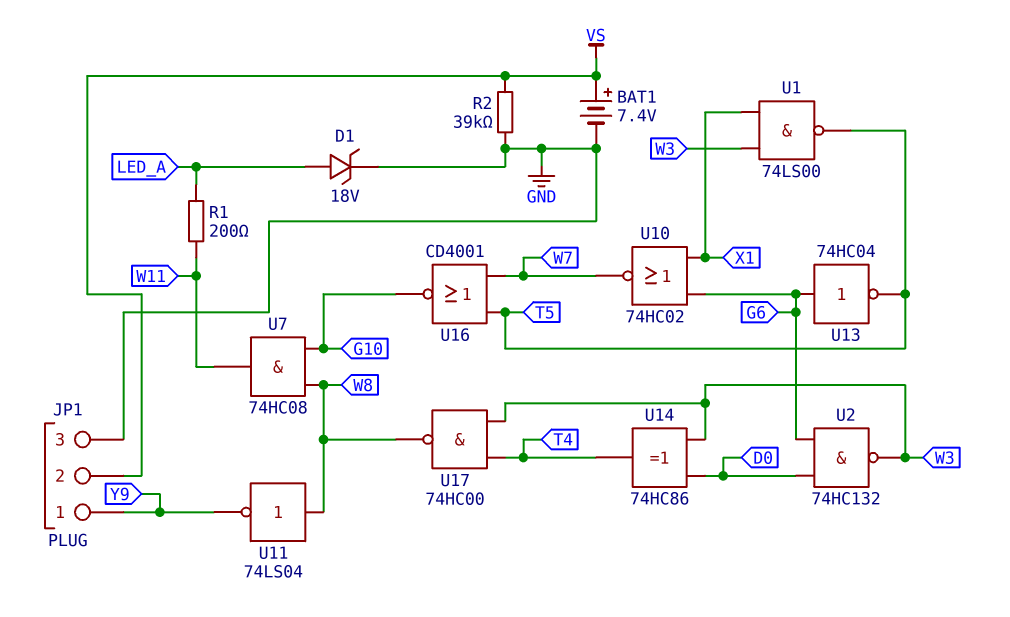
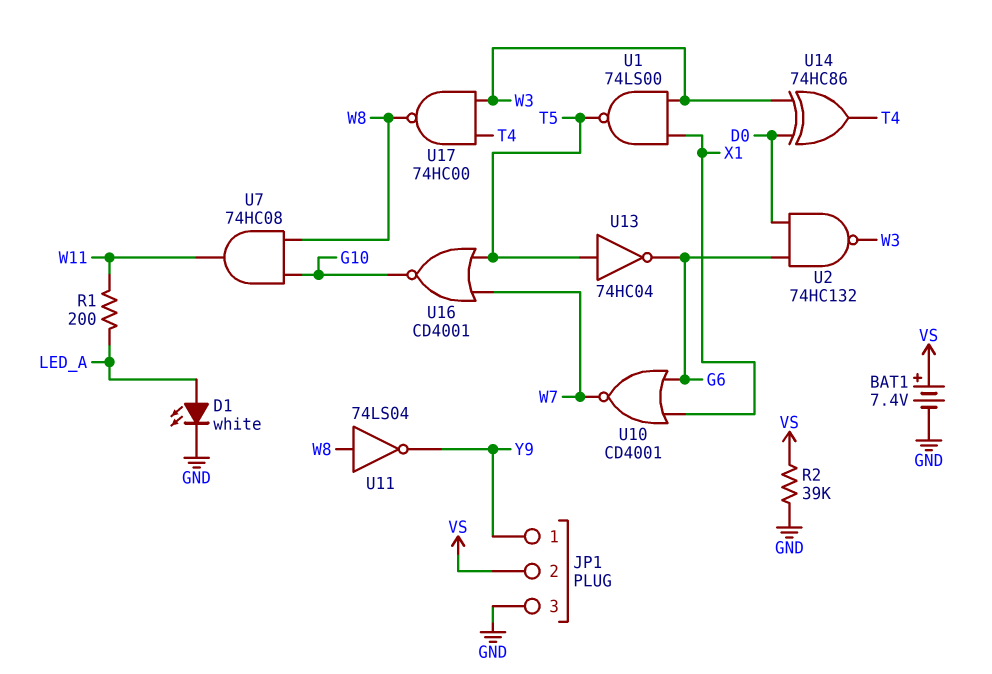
D1: zener 18V (A LED_A, K GND) -> LED white (A LED_A, K GND)
U10: NOR 74HC02 (in G6, in X1, out W7) -> NOR CD4001 (in G6, in X1, out W7)
U13: NOT 74HC04 (in G6, out T5) -> NOT 74HC04 (in T5, out G6)

